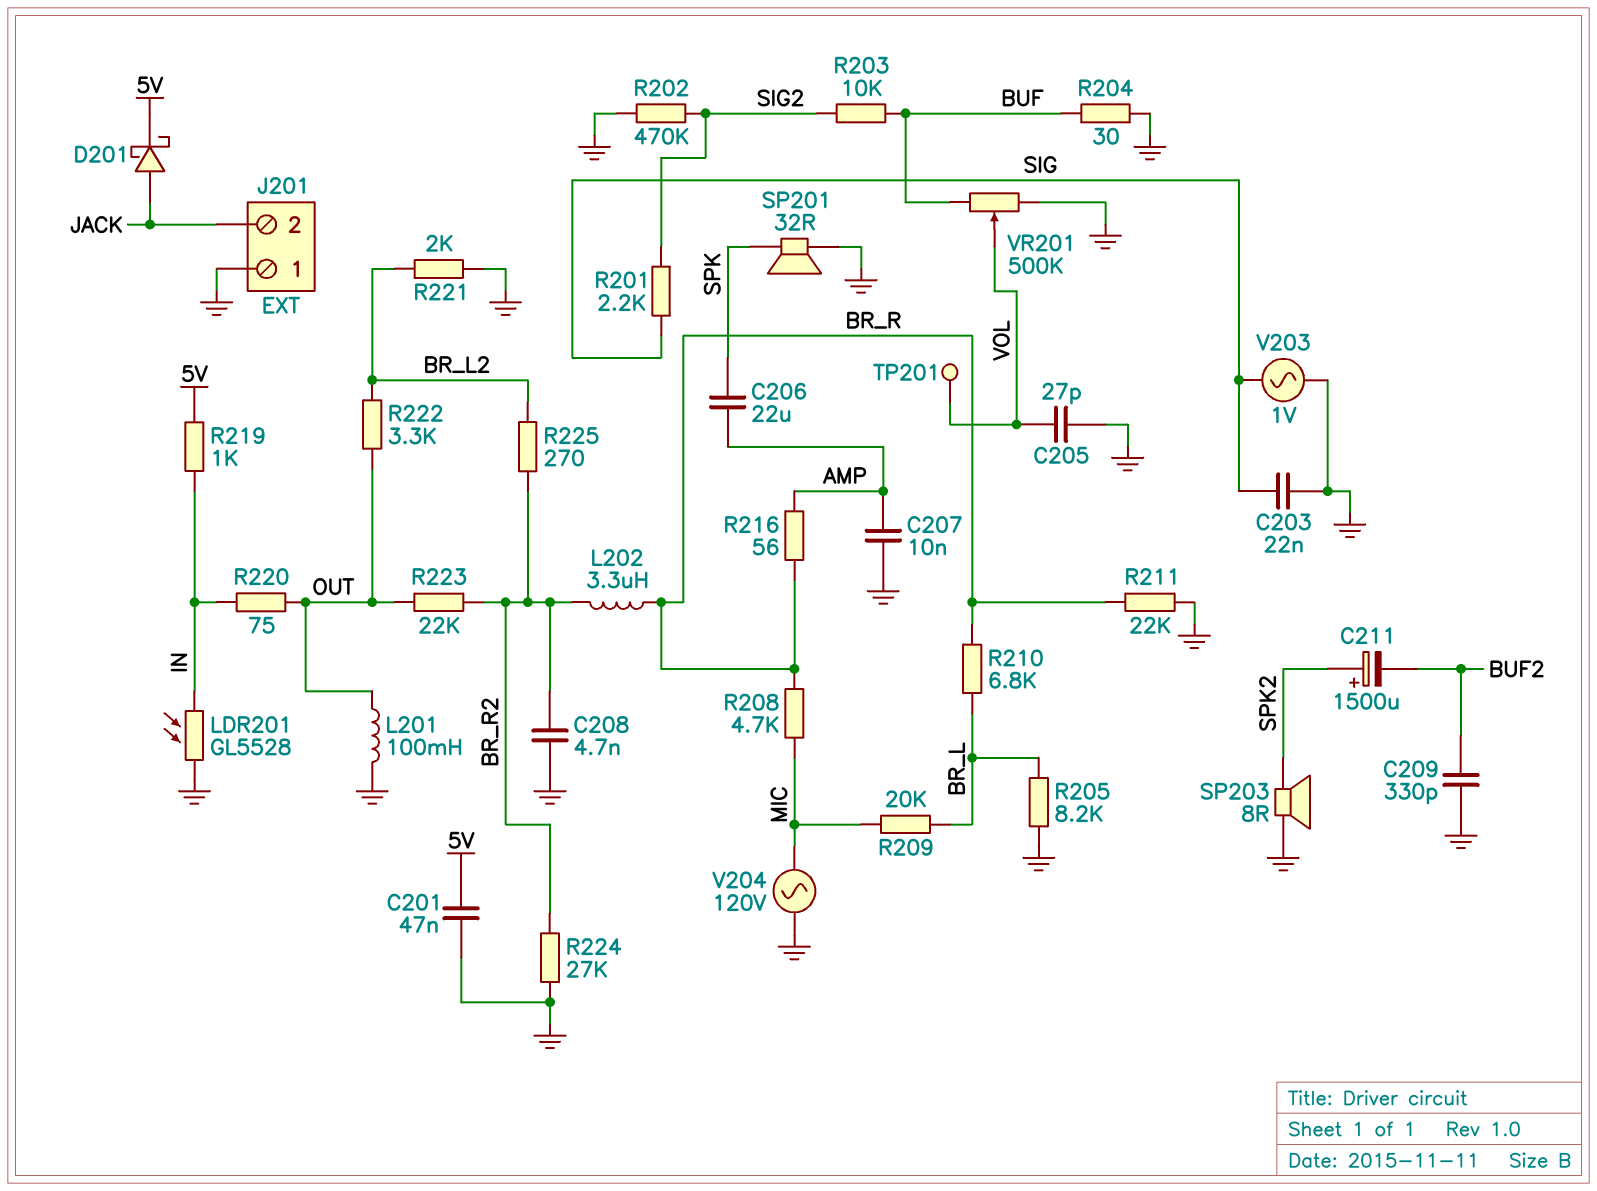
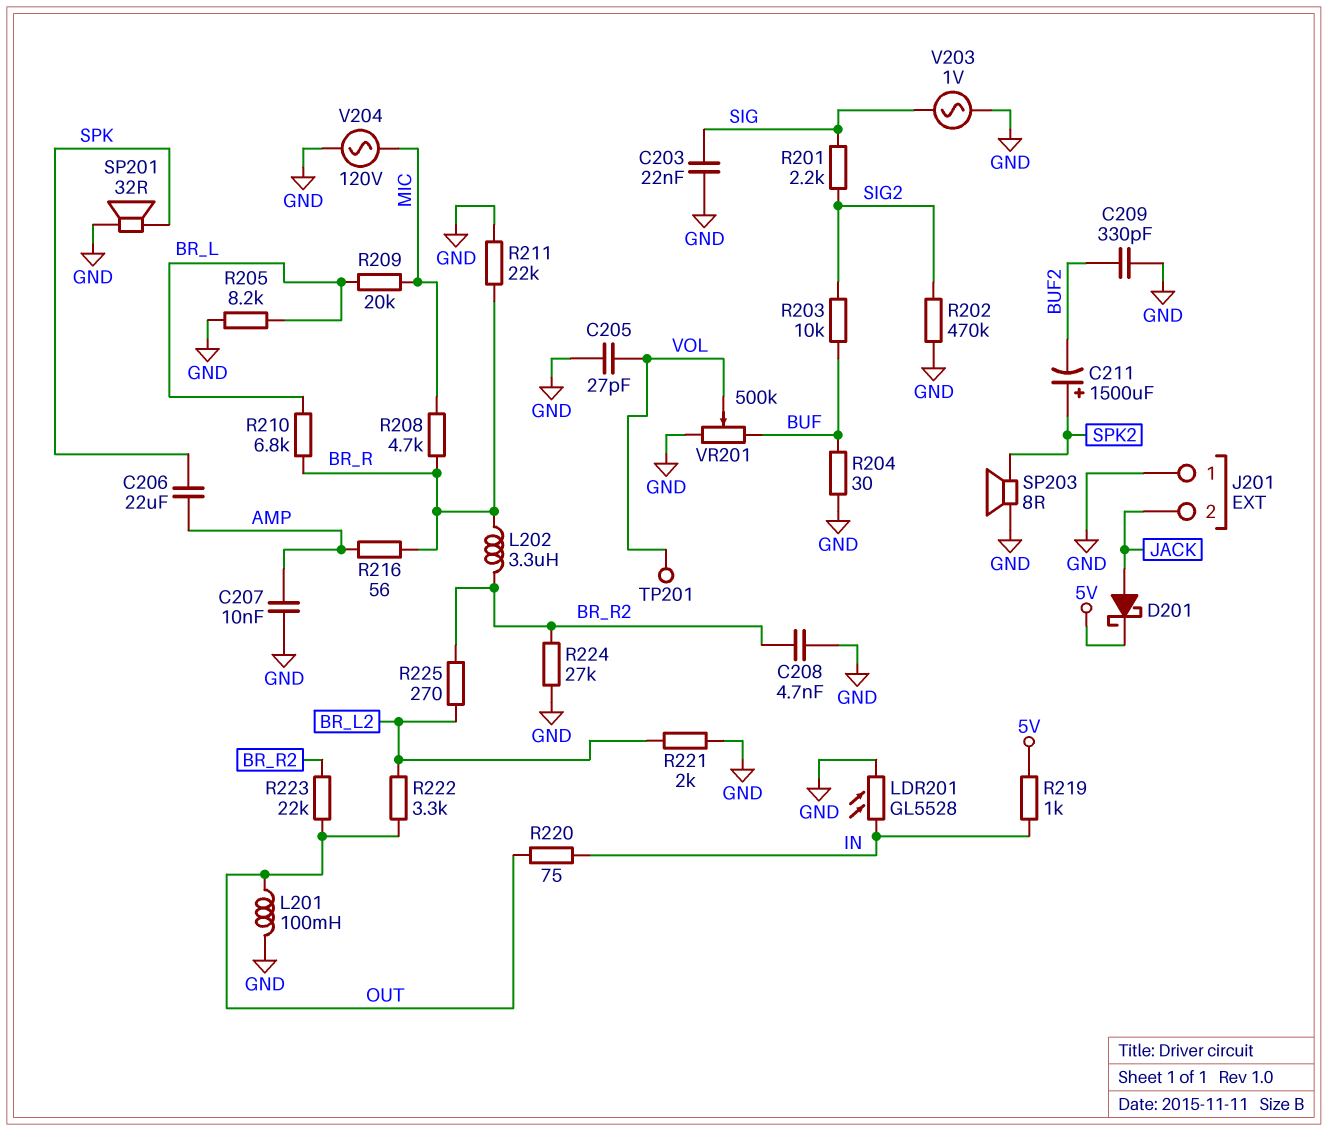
C201: 47nF (5V, GND) -> none

